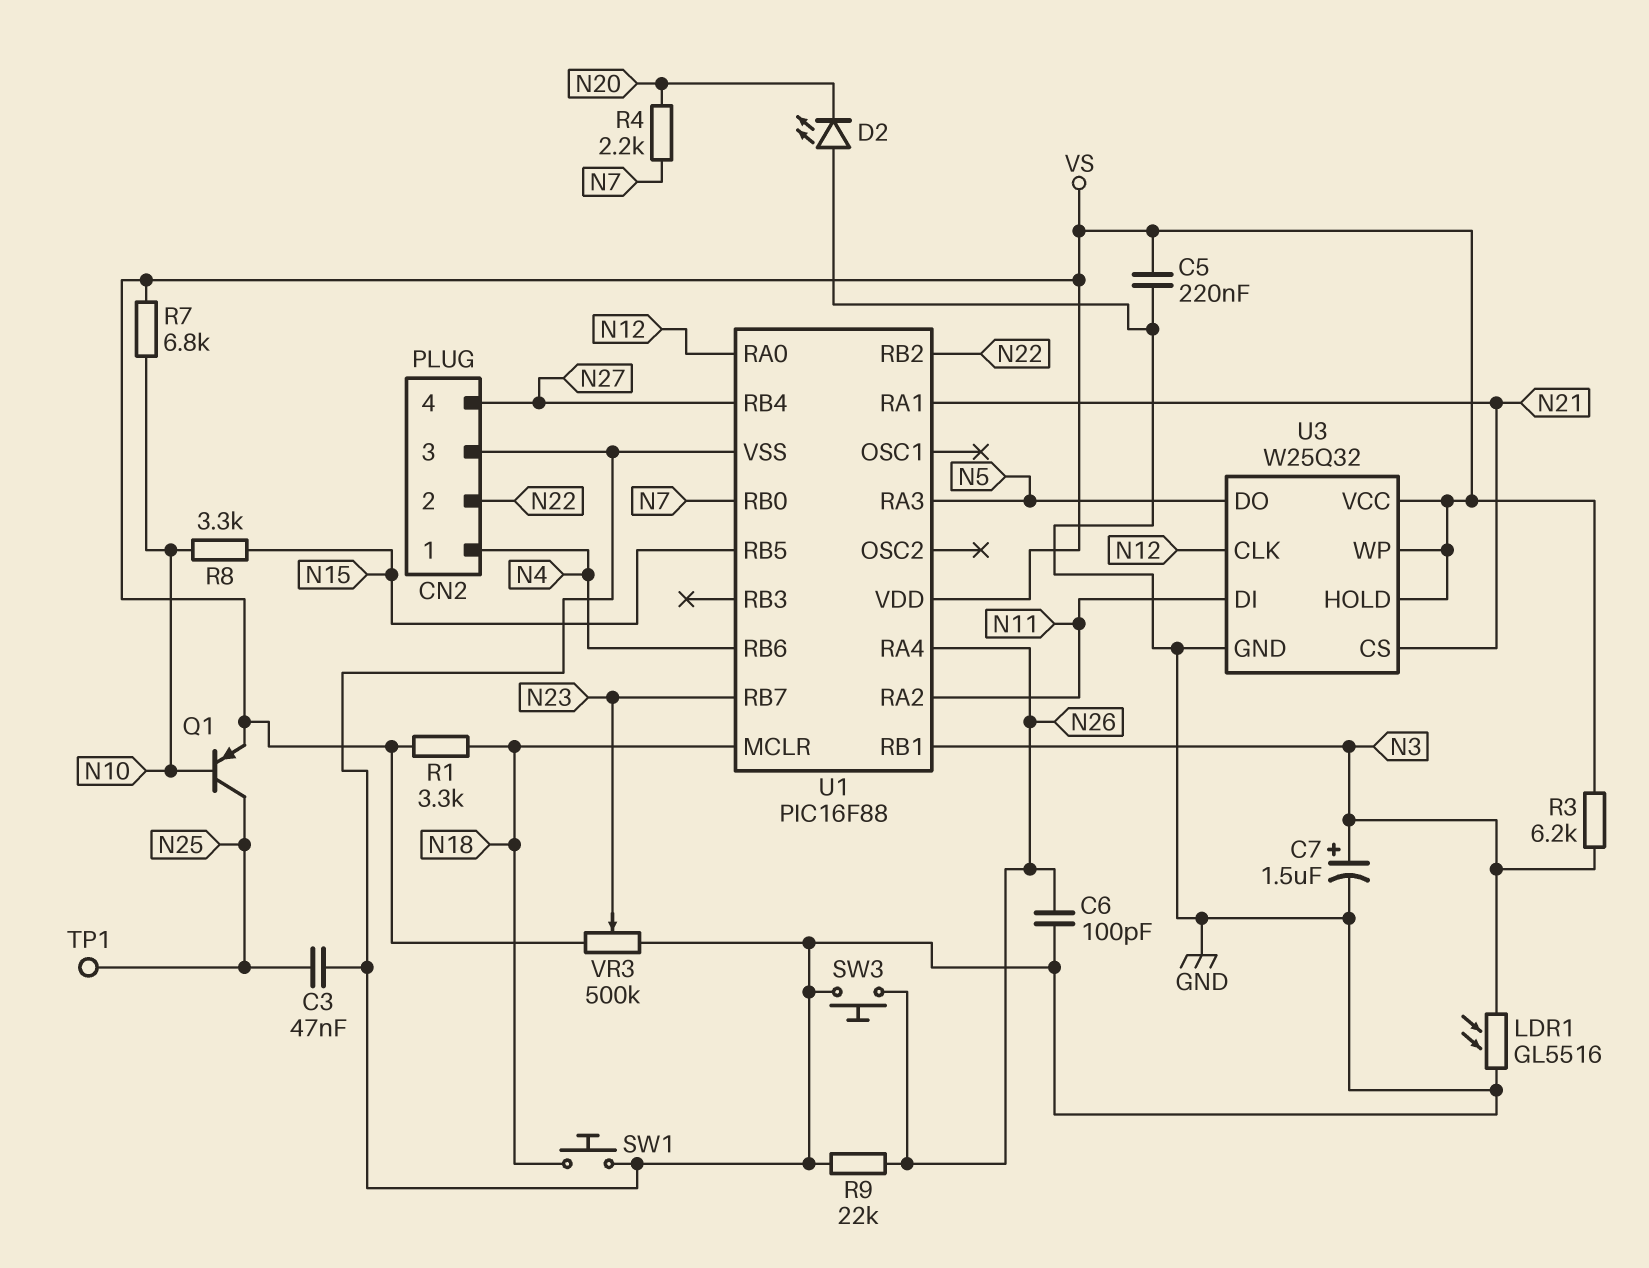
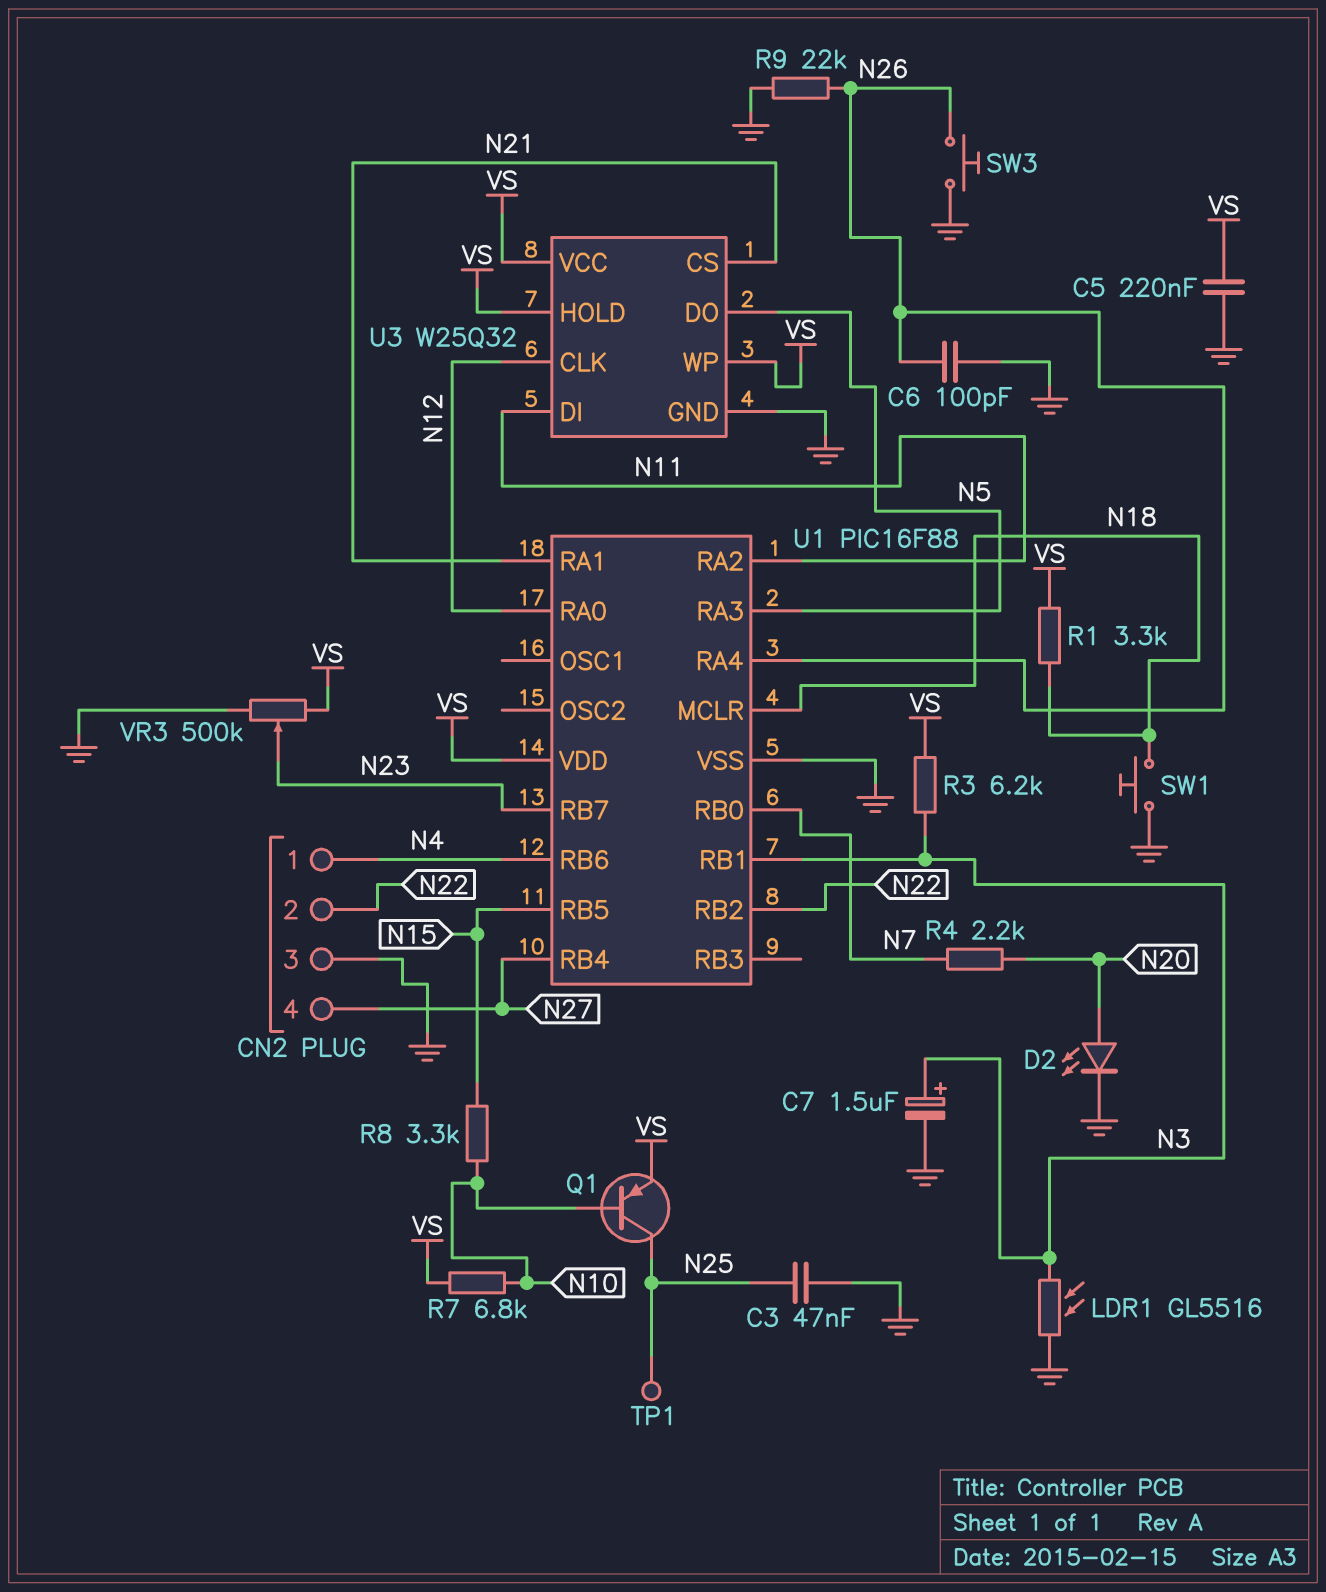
D2: LED (A GND, K N20) -> LED (A N20, K GND)

